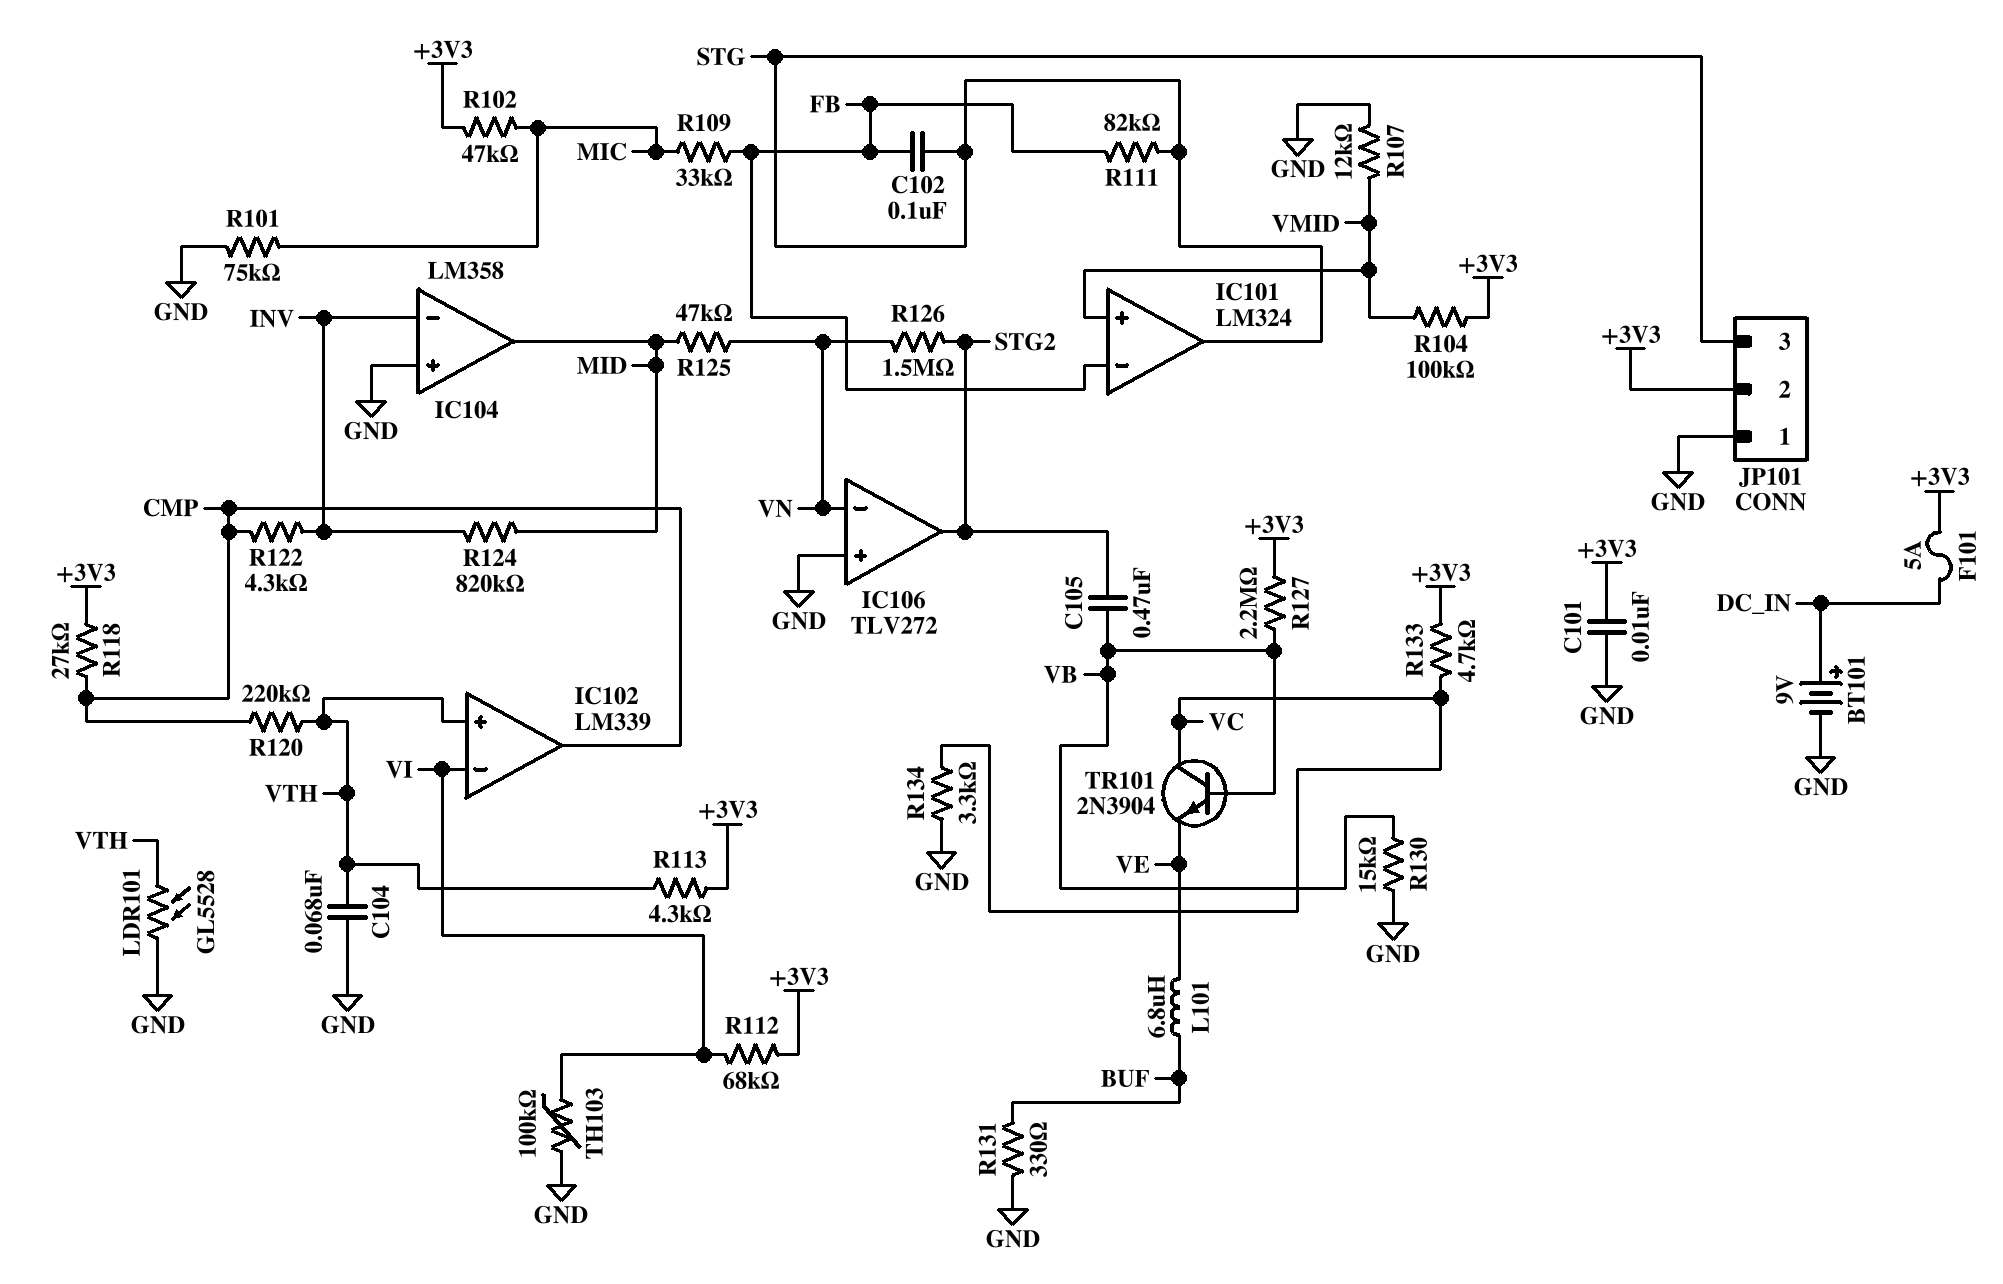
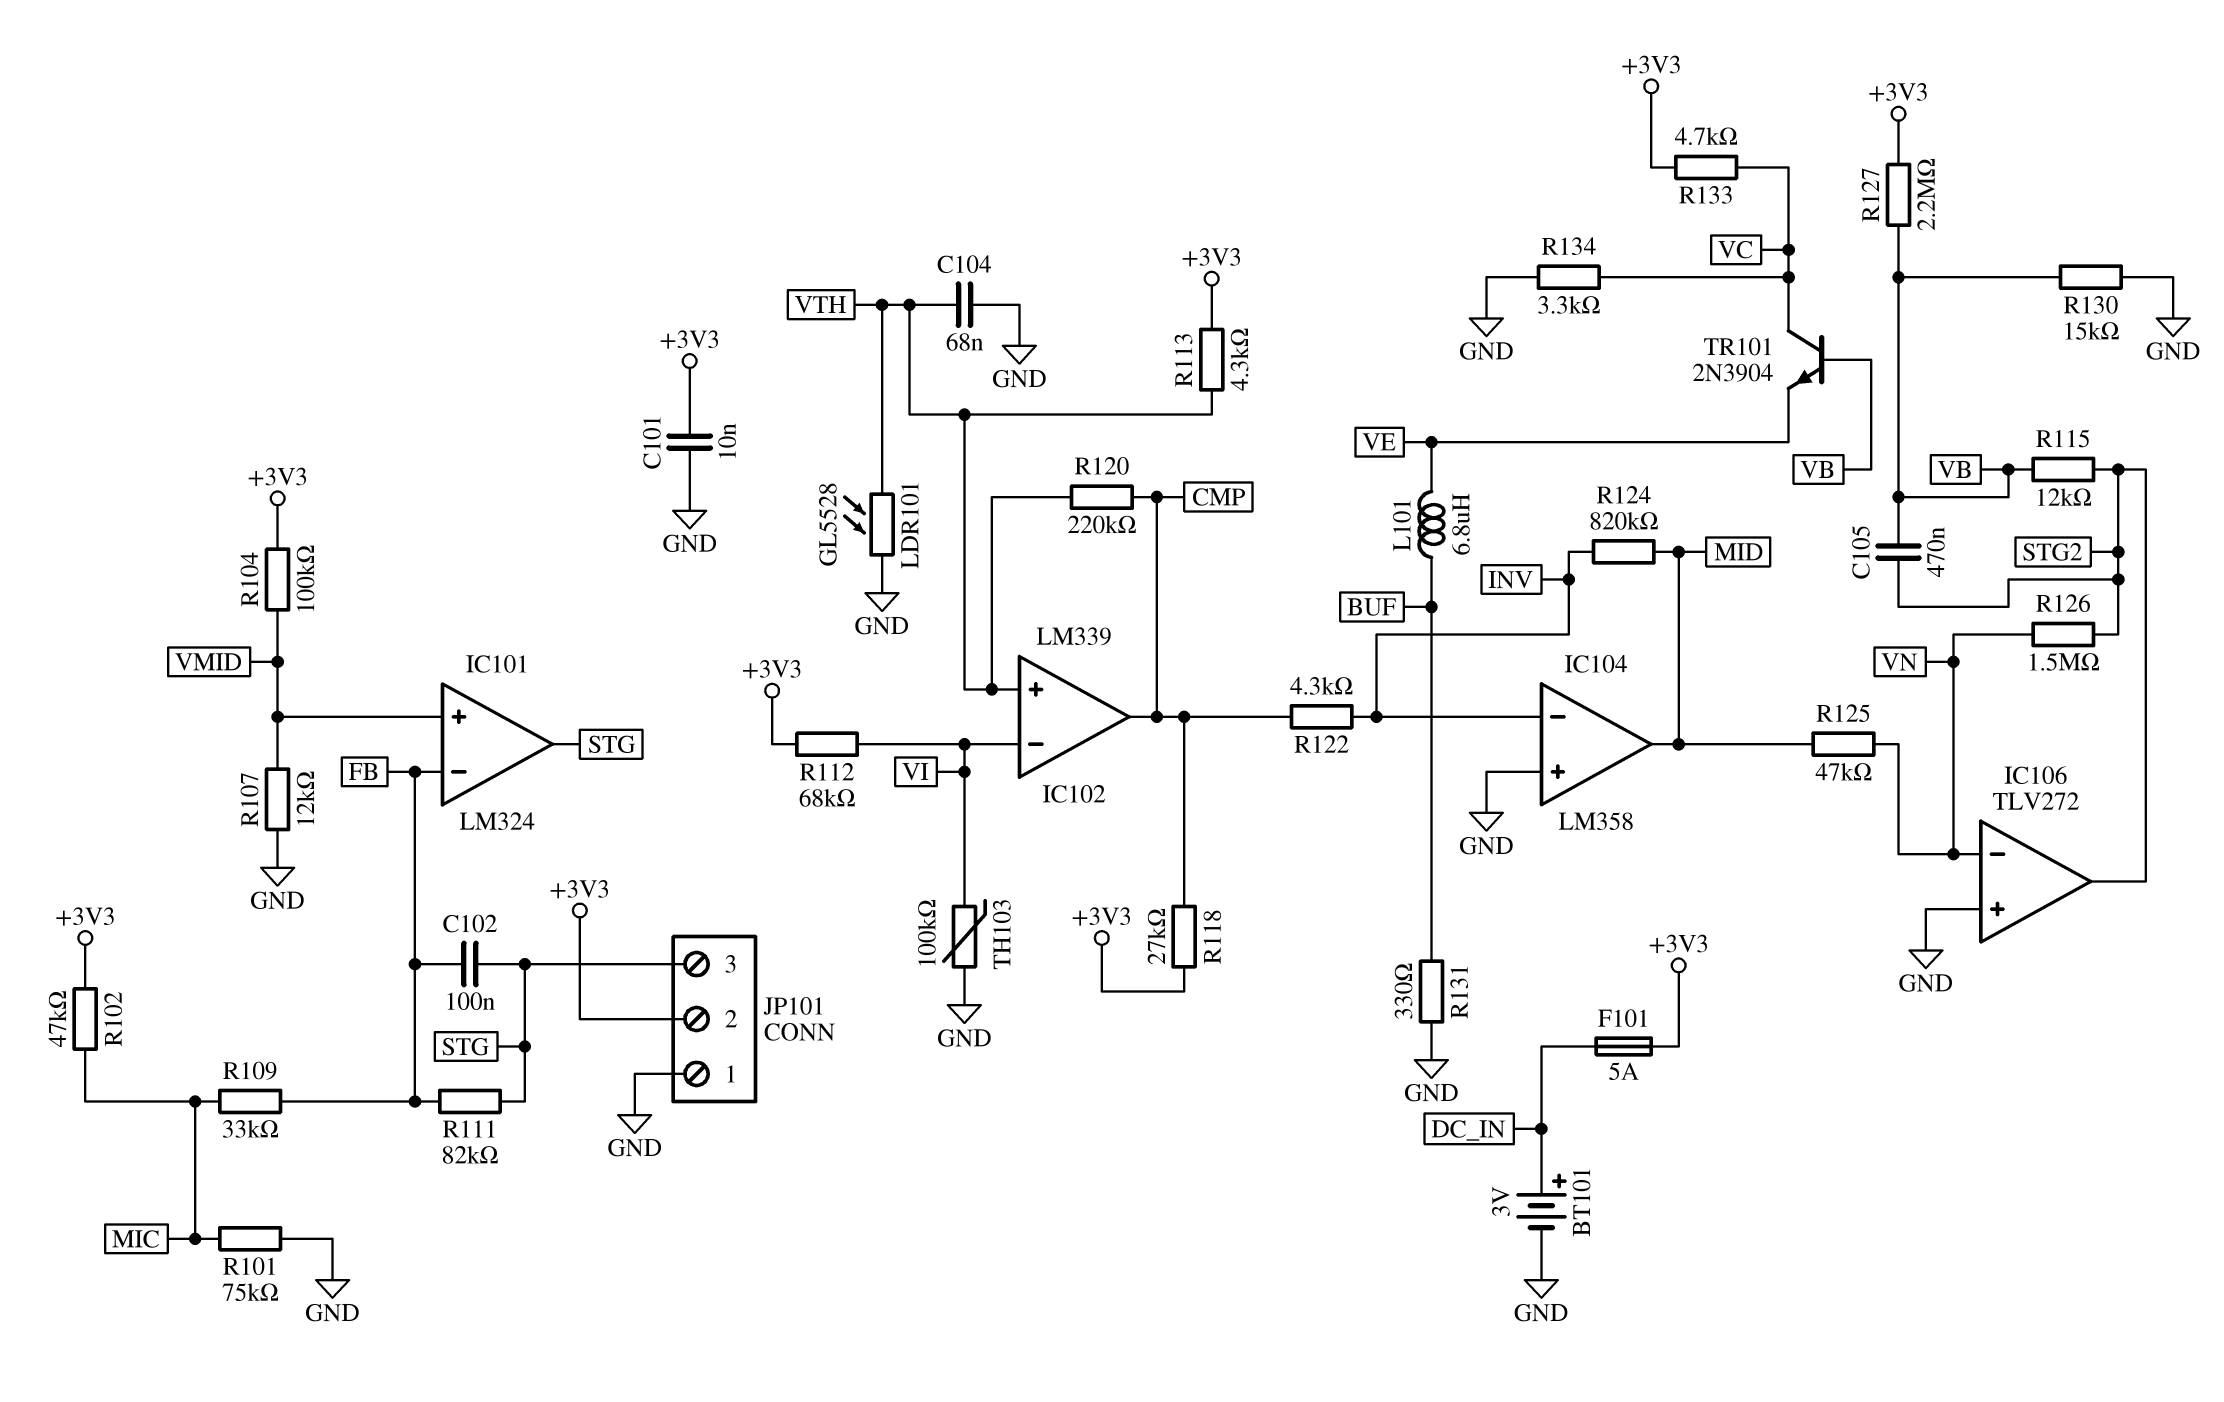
BT101: 9V (plus DC_IN, minus GND) -> 3V (plus DC_IN, minus GND)
R115: none -> 12k (STG2, VB)

